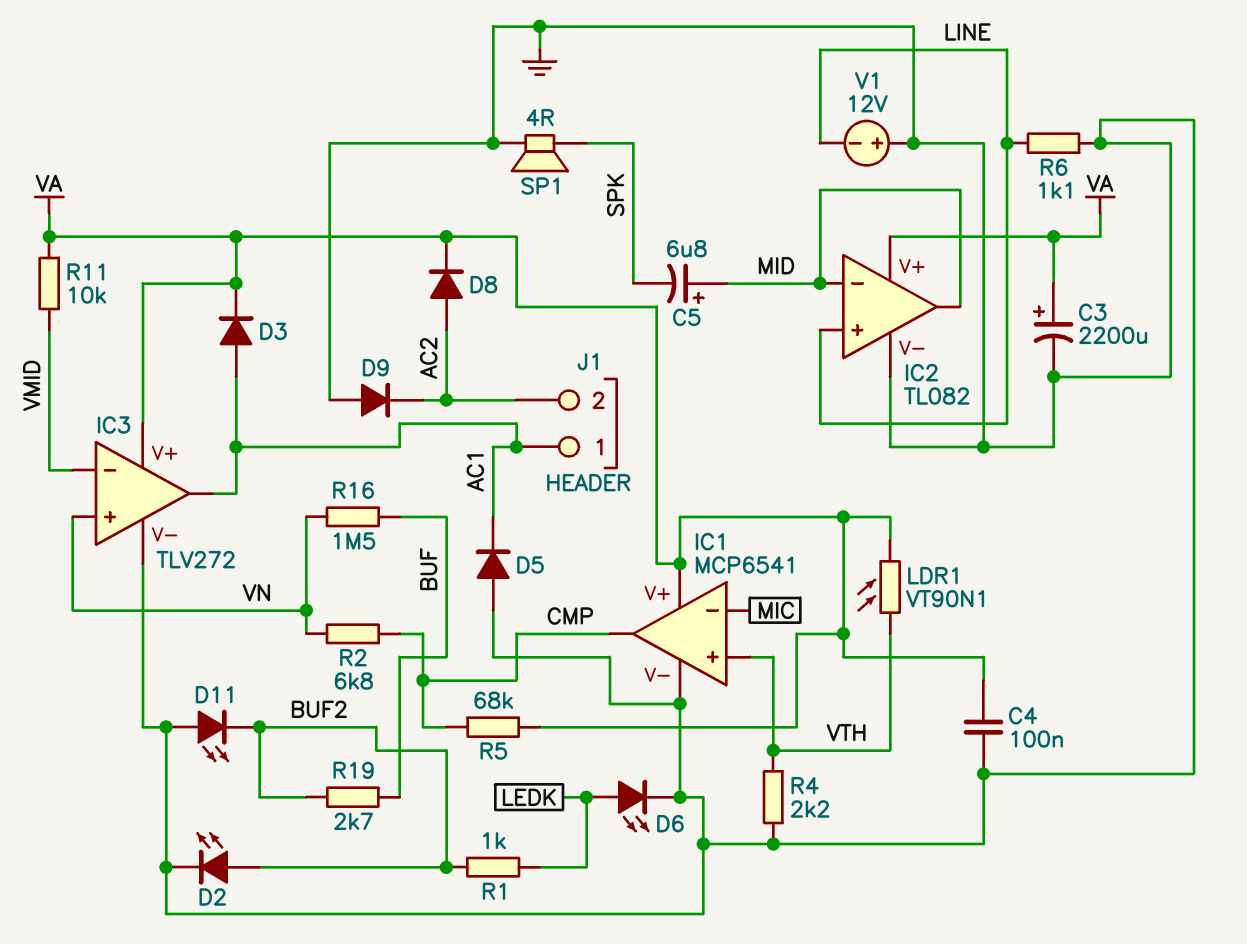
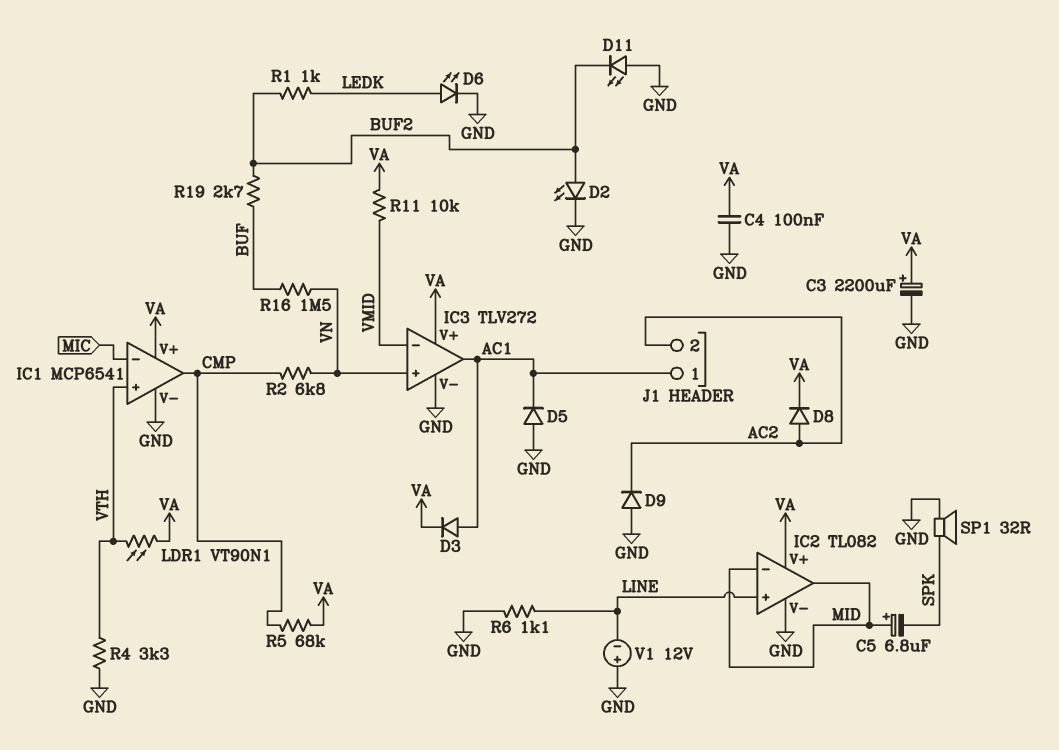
R4: 2.2k (GND, VTH) -> 3.3k (GND, VTH)
SP1: speaker 4R (GND, SPK) -> speaker 32R (GND, SPK)

